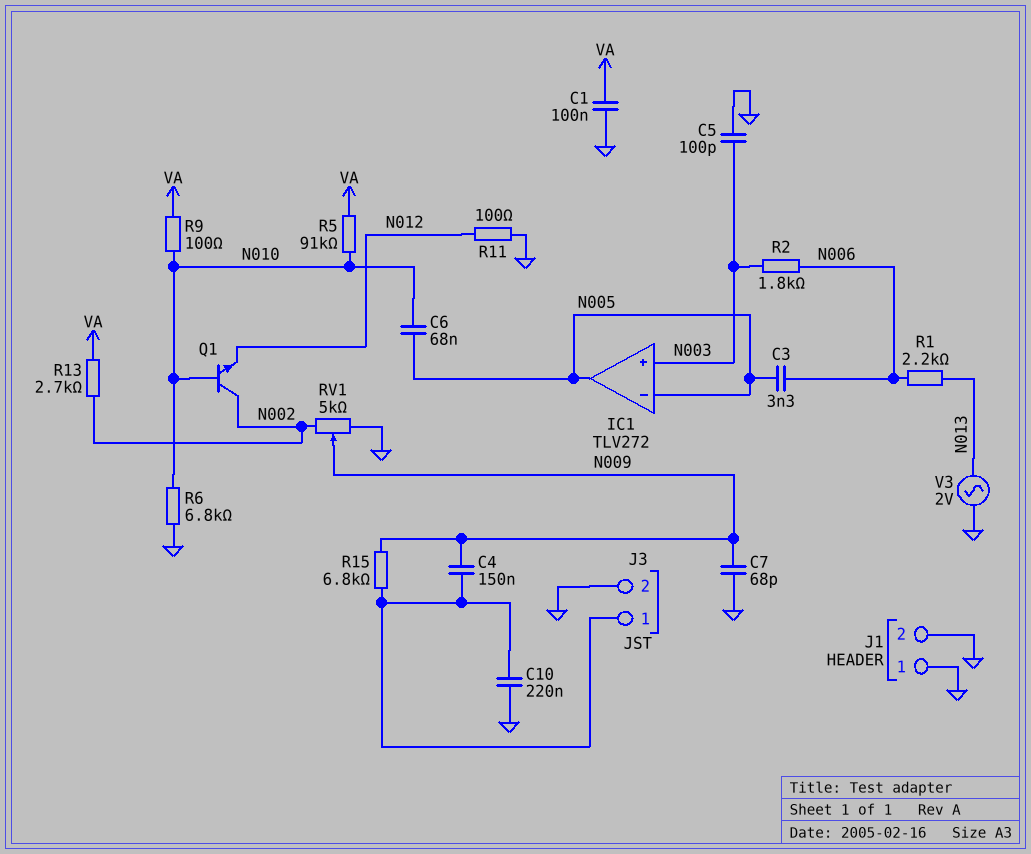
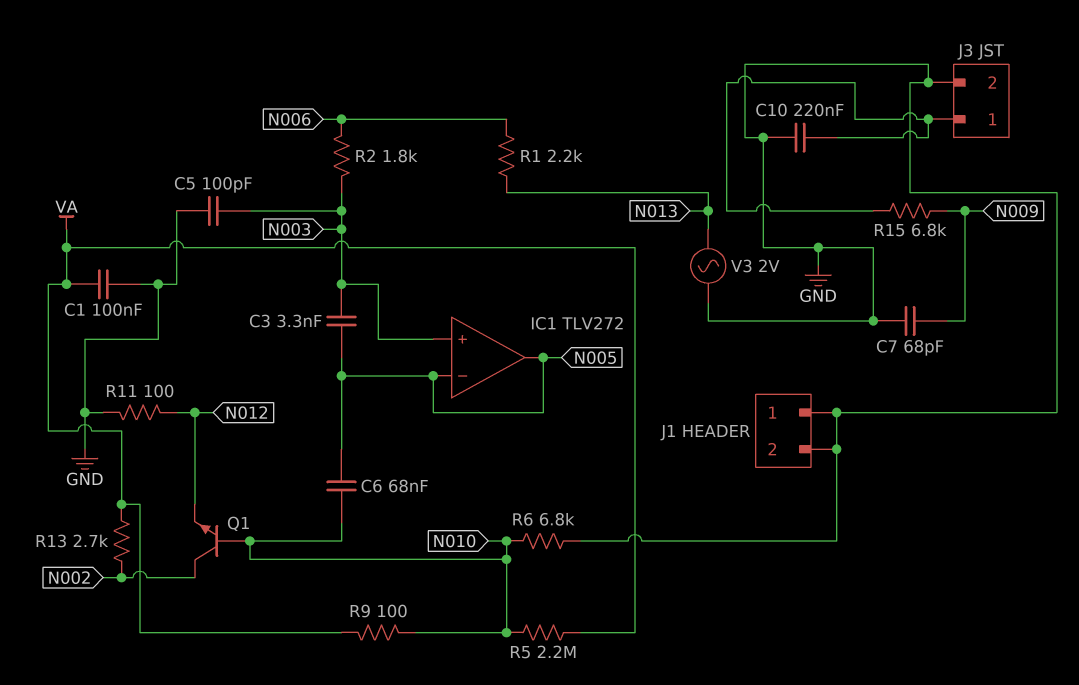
C3: 3.3nF (N005, N006) -> 3.3nF (N003, N005)
C4: 150nF (J3/1, N009) -> none
R5: 91k (N010, VA) -> 2.2M (N010, VA)
RV1: 5k (GND, N002, wiper N009) -> none

